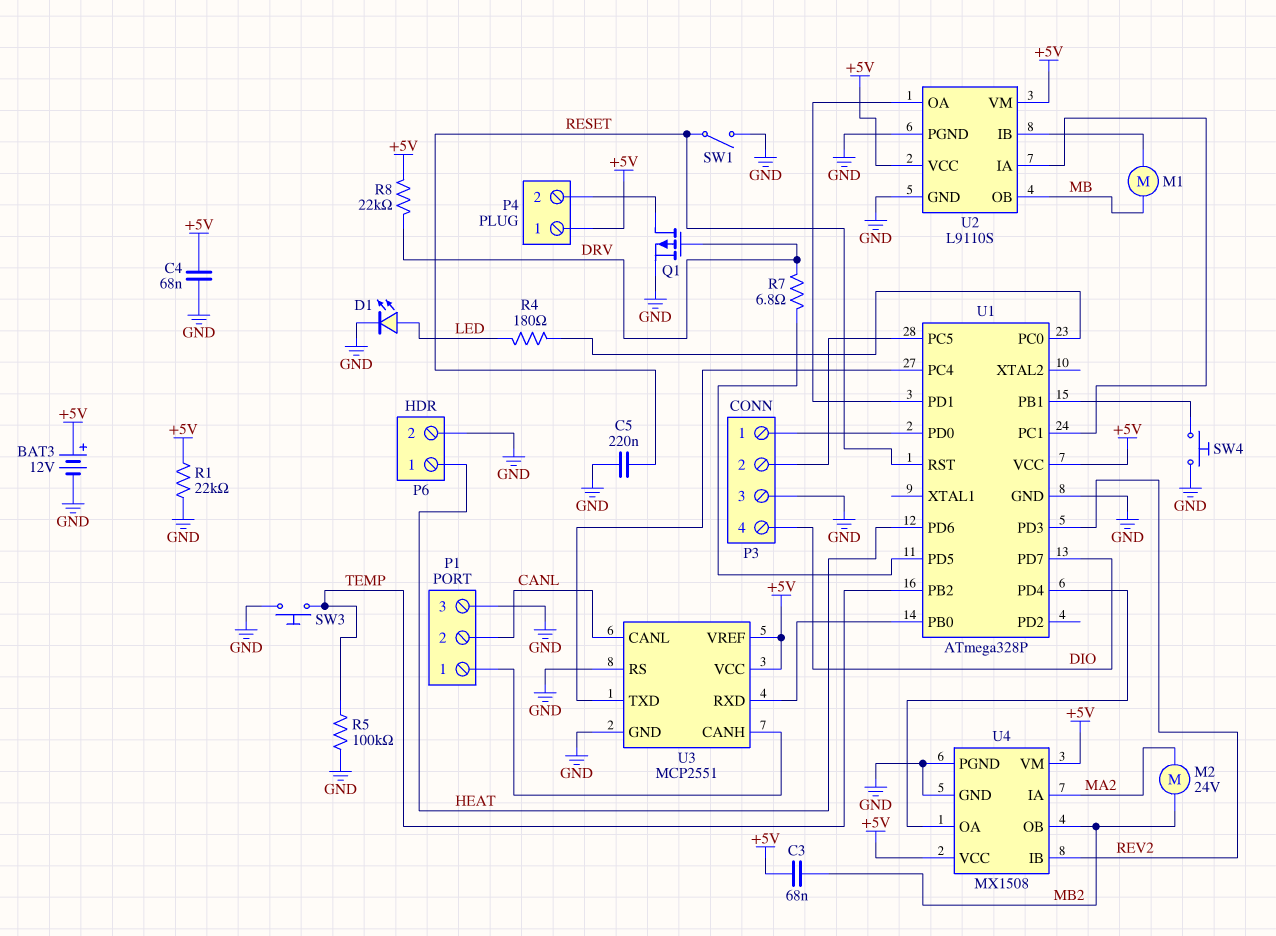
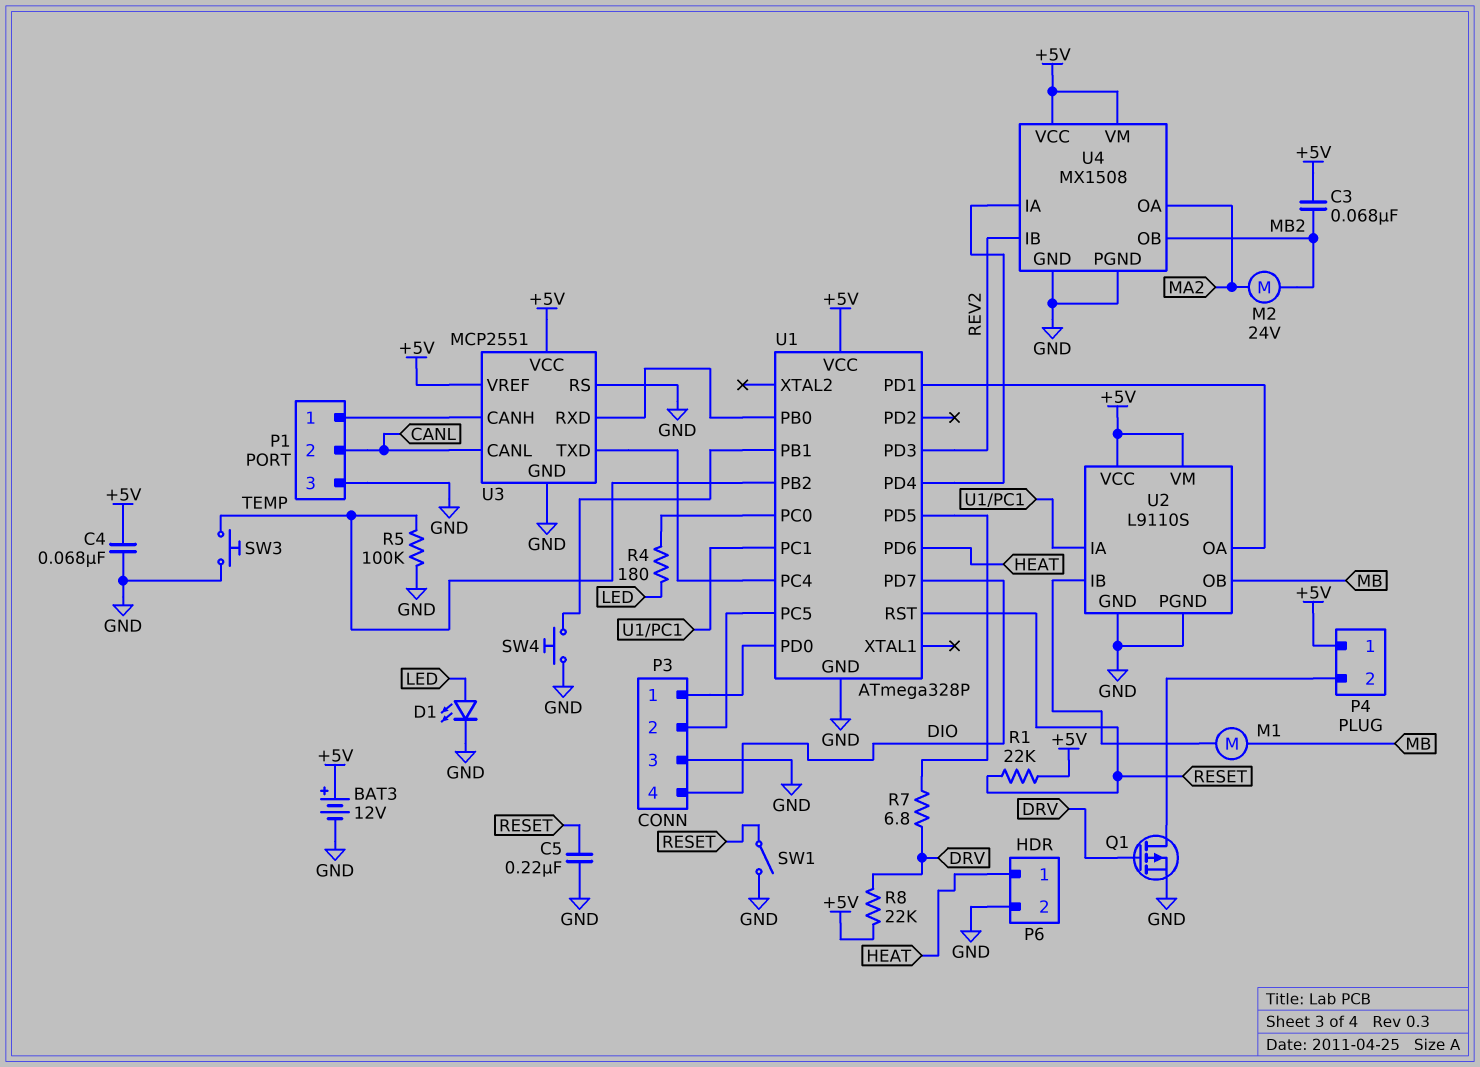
R1: 22k (+5V, GND) -> 22k (+5V, RESET)
U4 pin IA: MA2 -> U1/PD4
U4 pin OA: U1/PD4 -> MA2

